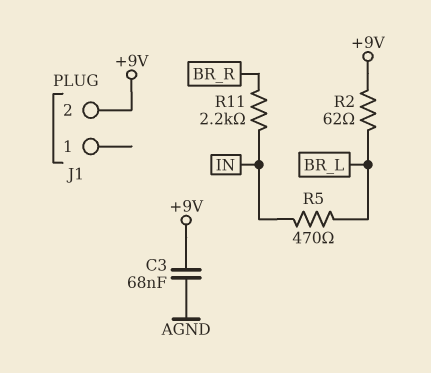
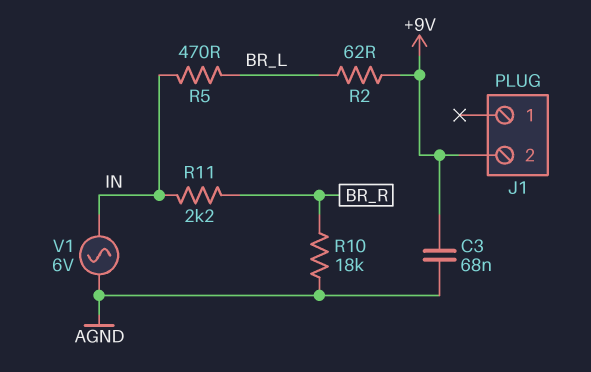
R10: none -> 18k (AGND, BR_R)
V1: none -> AC 6V (AGND, IN)

